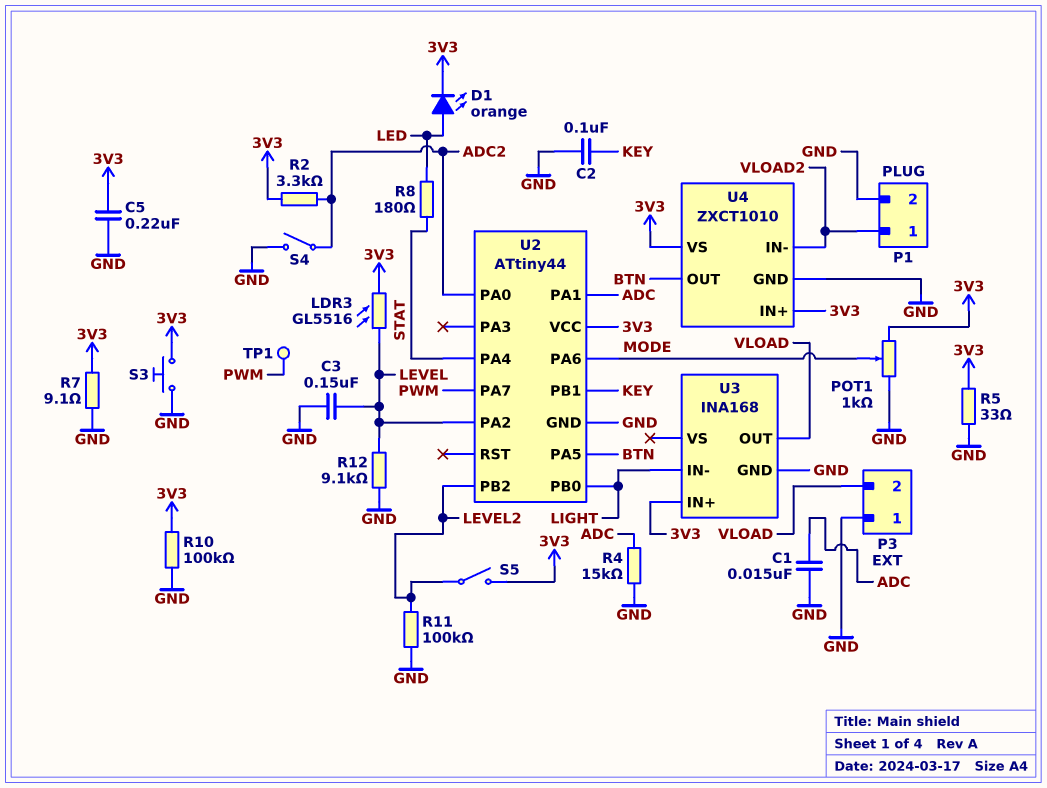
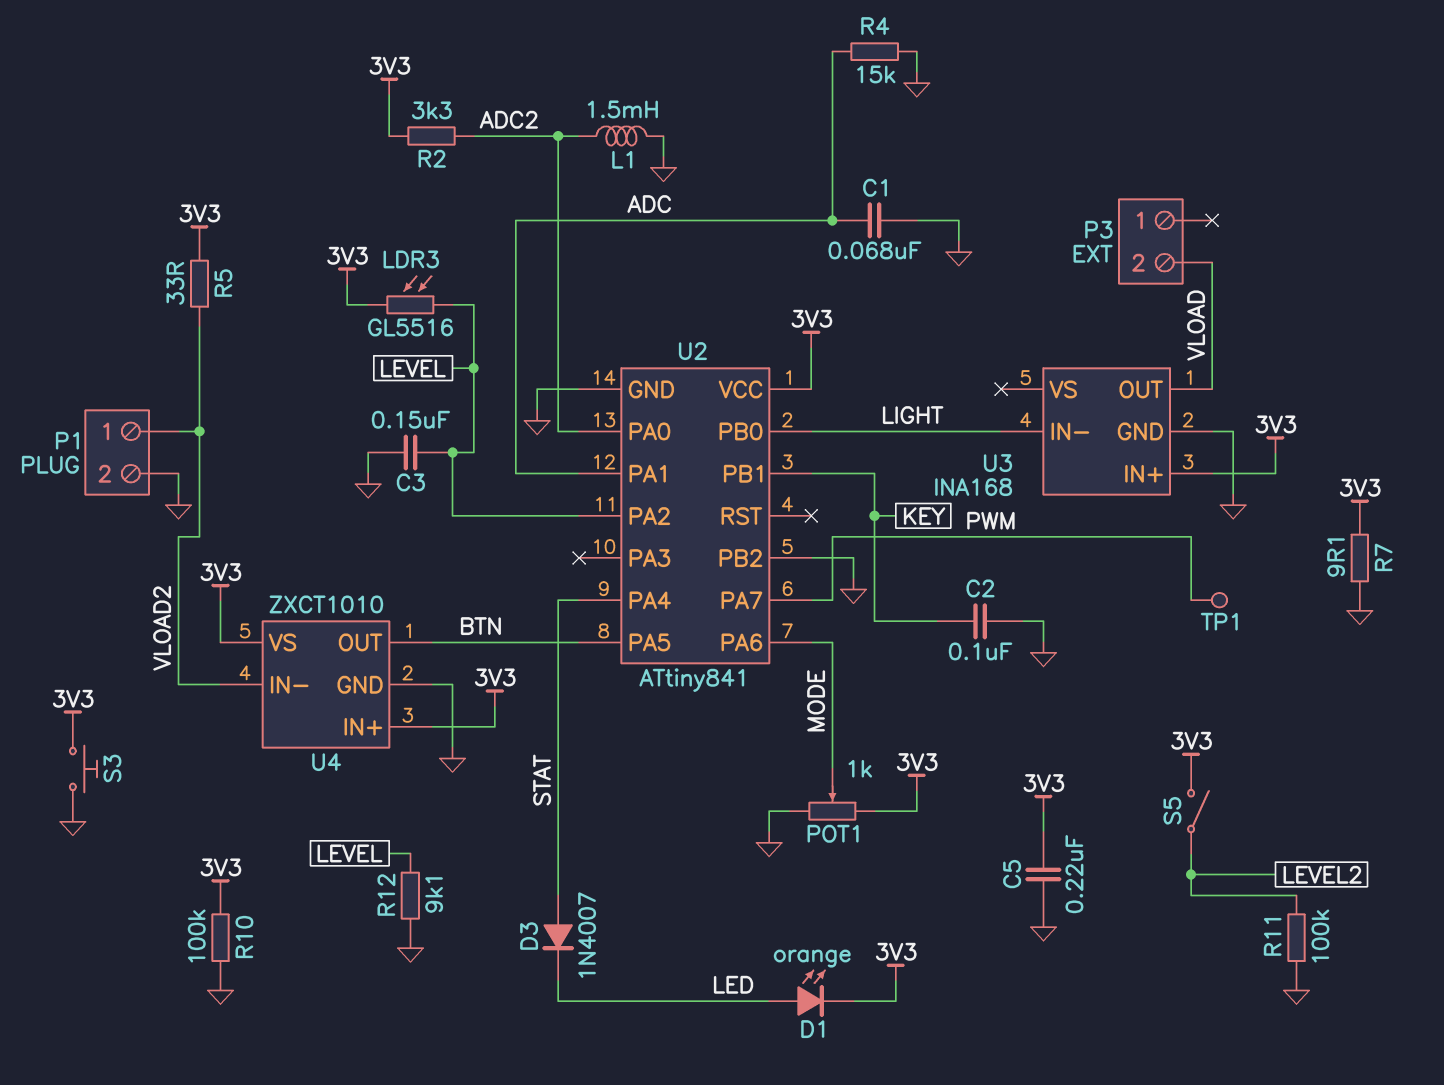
C1: 15nF (ADC, GND) -> 68nF (ADC, GND)
D3: none -> diode 1N4007 (A STAT, K LED)
L1: none -> 1.5mH (ADC2, GND)
P3 pin 1: GND -> none
R5: 33 (3V3, GND) -> 33 (3V3, VLOAD2)
R8: 180 (LED, STAT) -> none
S4: switch (ADC2, GND) -> none
U2: ATtiny44 -> ATtiny841
U2 pin PB2: LEVEL2 -> GND

